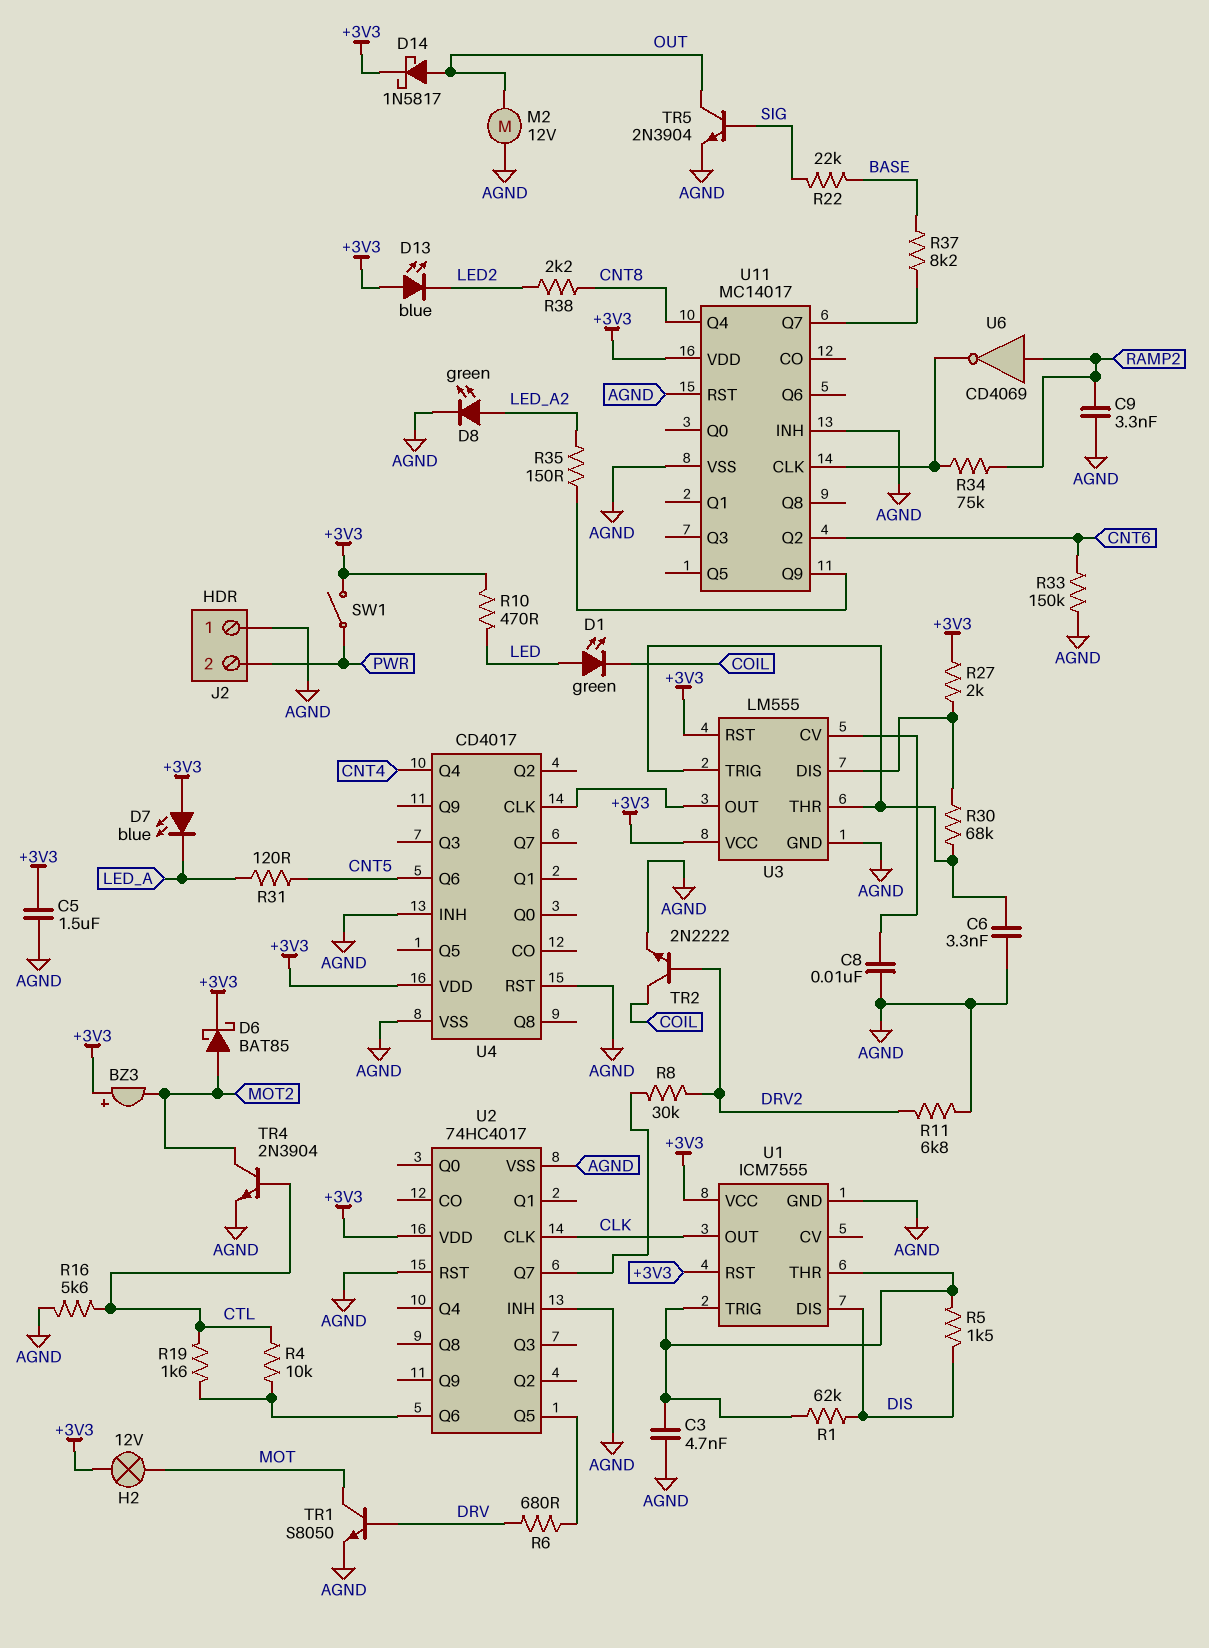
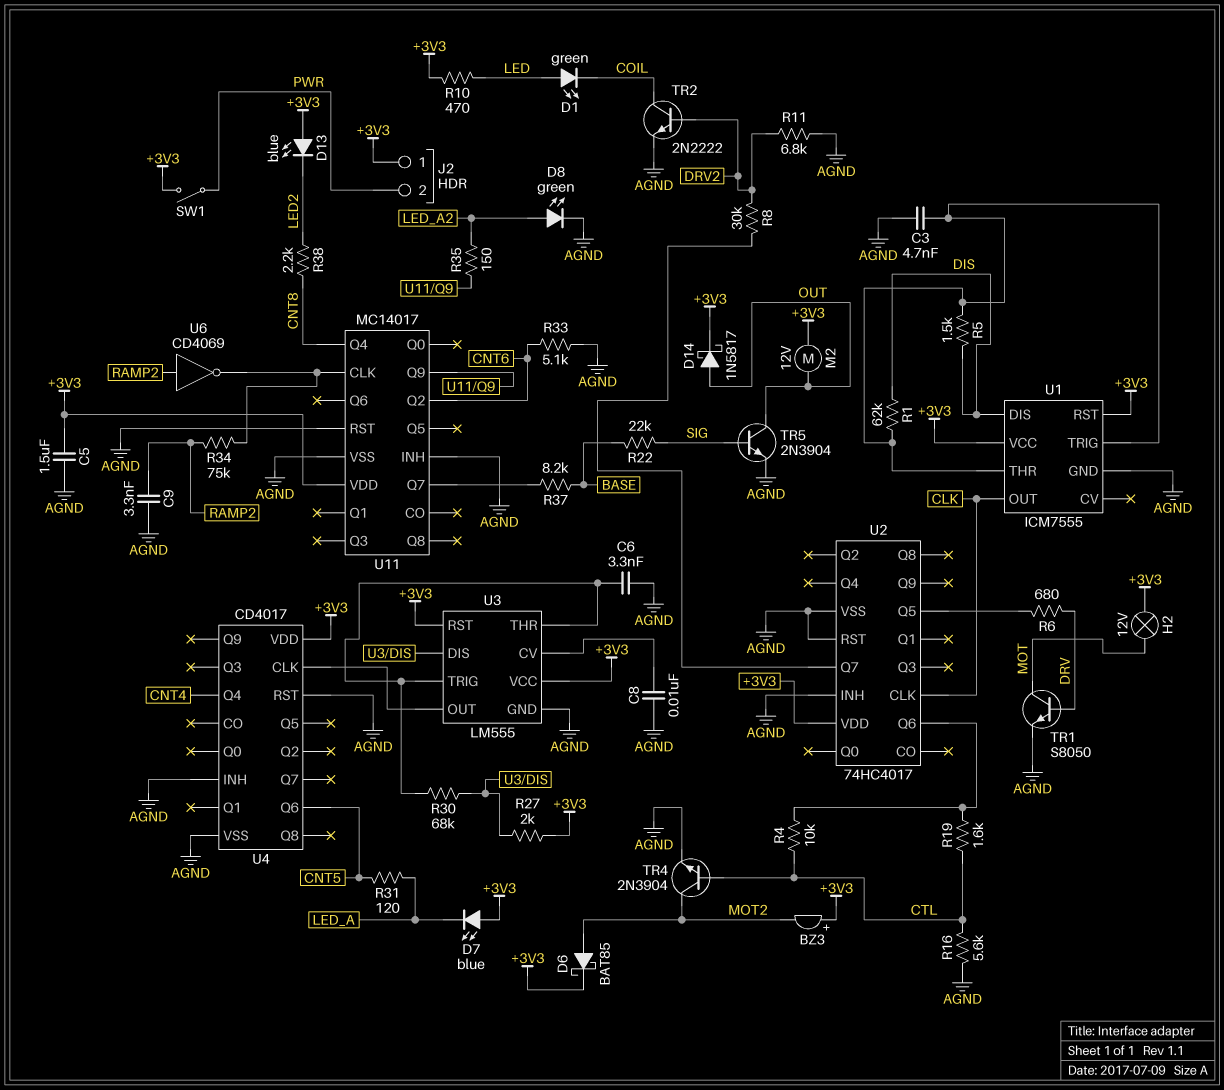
J2 pin 1: AGND -> +3V3
M2: motor 12V (AGND, OUT) -> motor 12V (+3V3, OUT)
R33: 150k (AGND, CNT6) -> 5.1k (AGND, CNT6)

